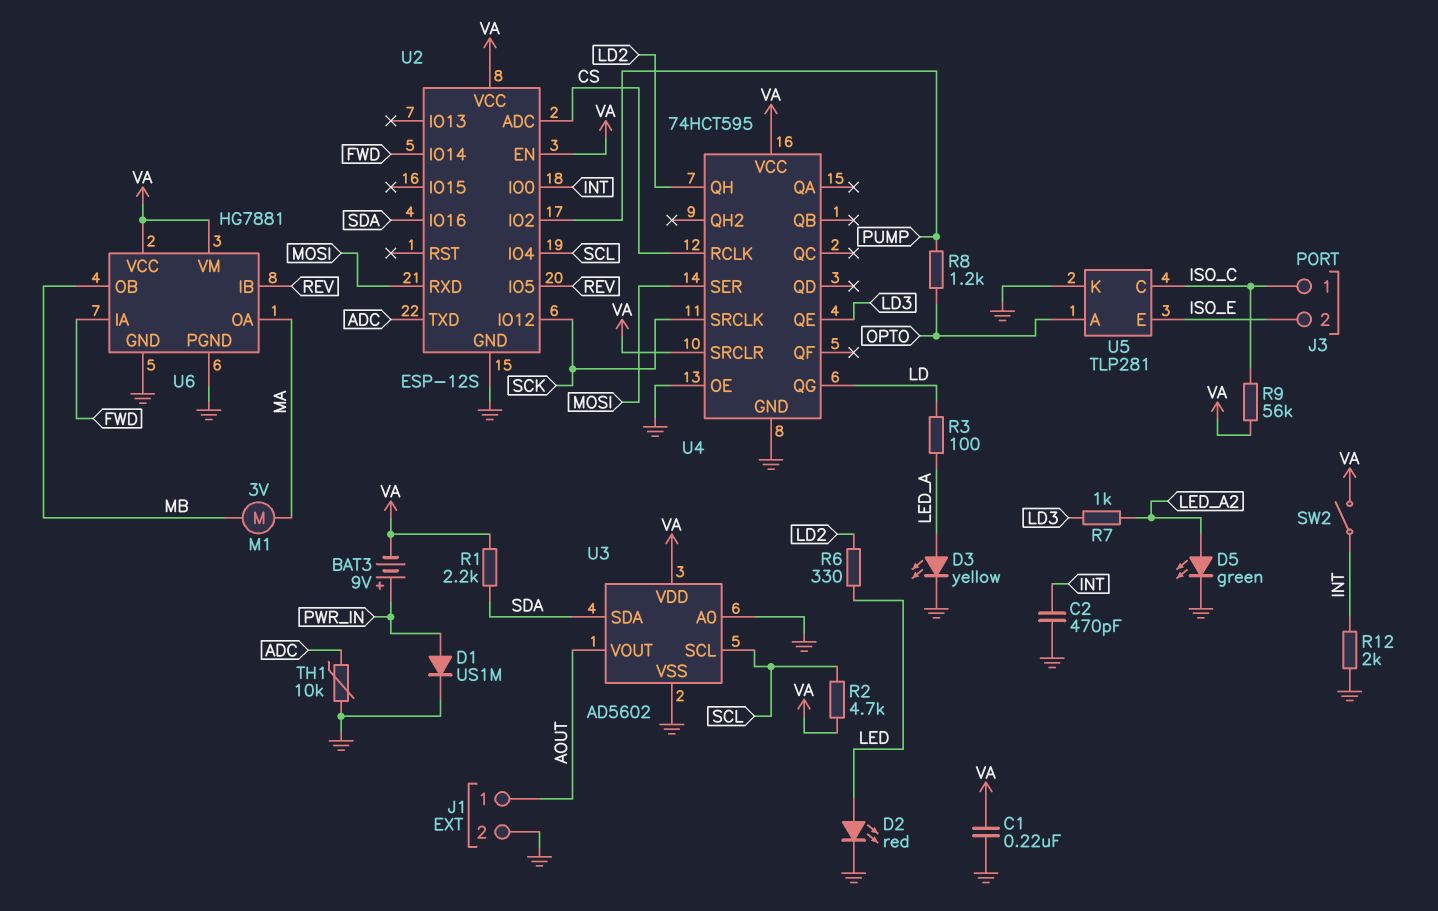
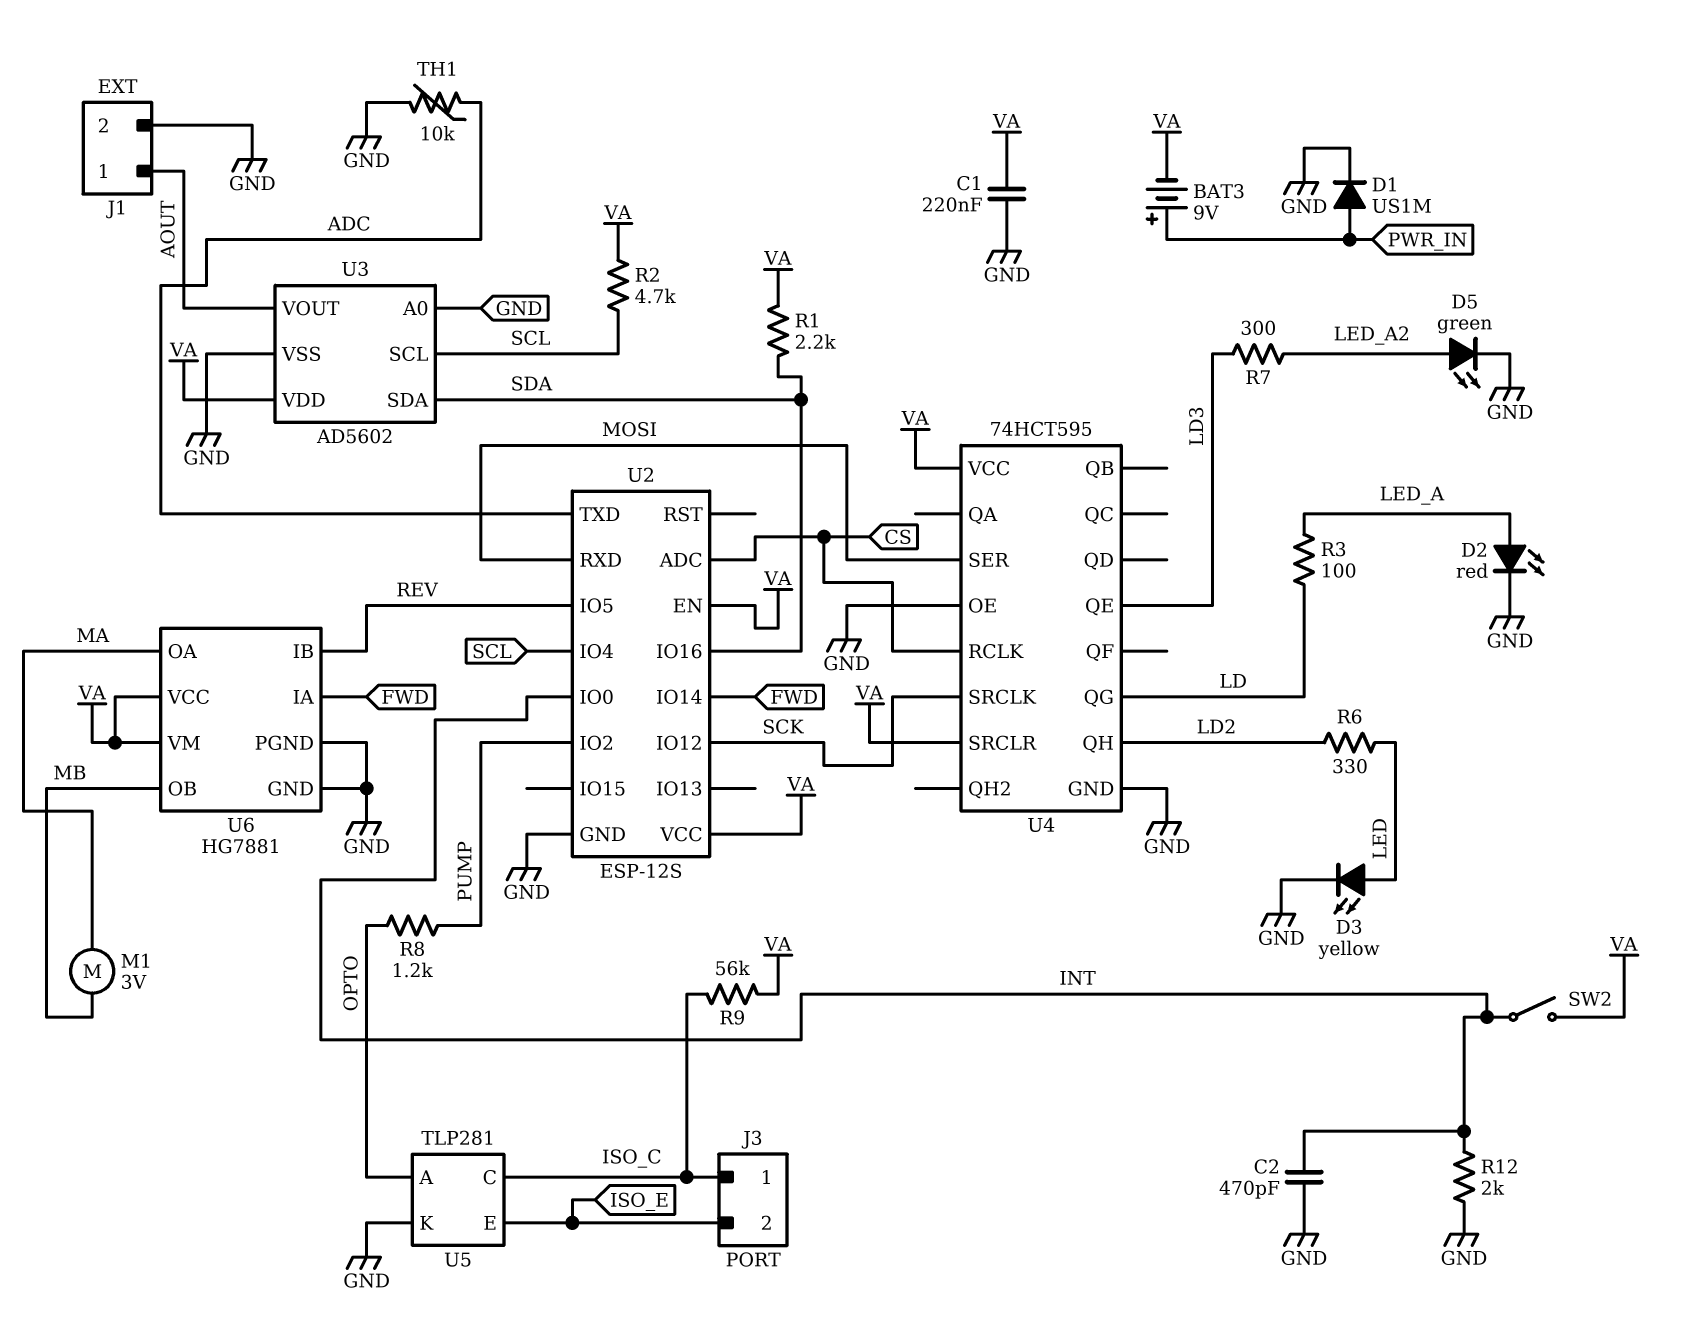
D2: LED red (A LED, K GND) -> LED red (A LED_A, K GND)
D3: LED yellow (A LED_A, K GND) -> LED yellow (A LED, K GND)
R7: 1k (LD3, LED_A2) -> 300 (LD3, LED_A2)

